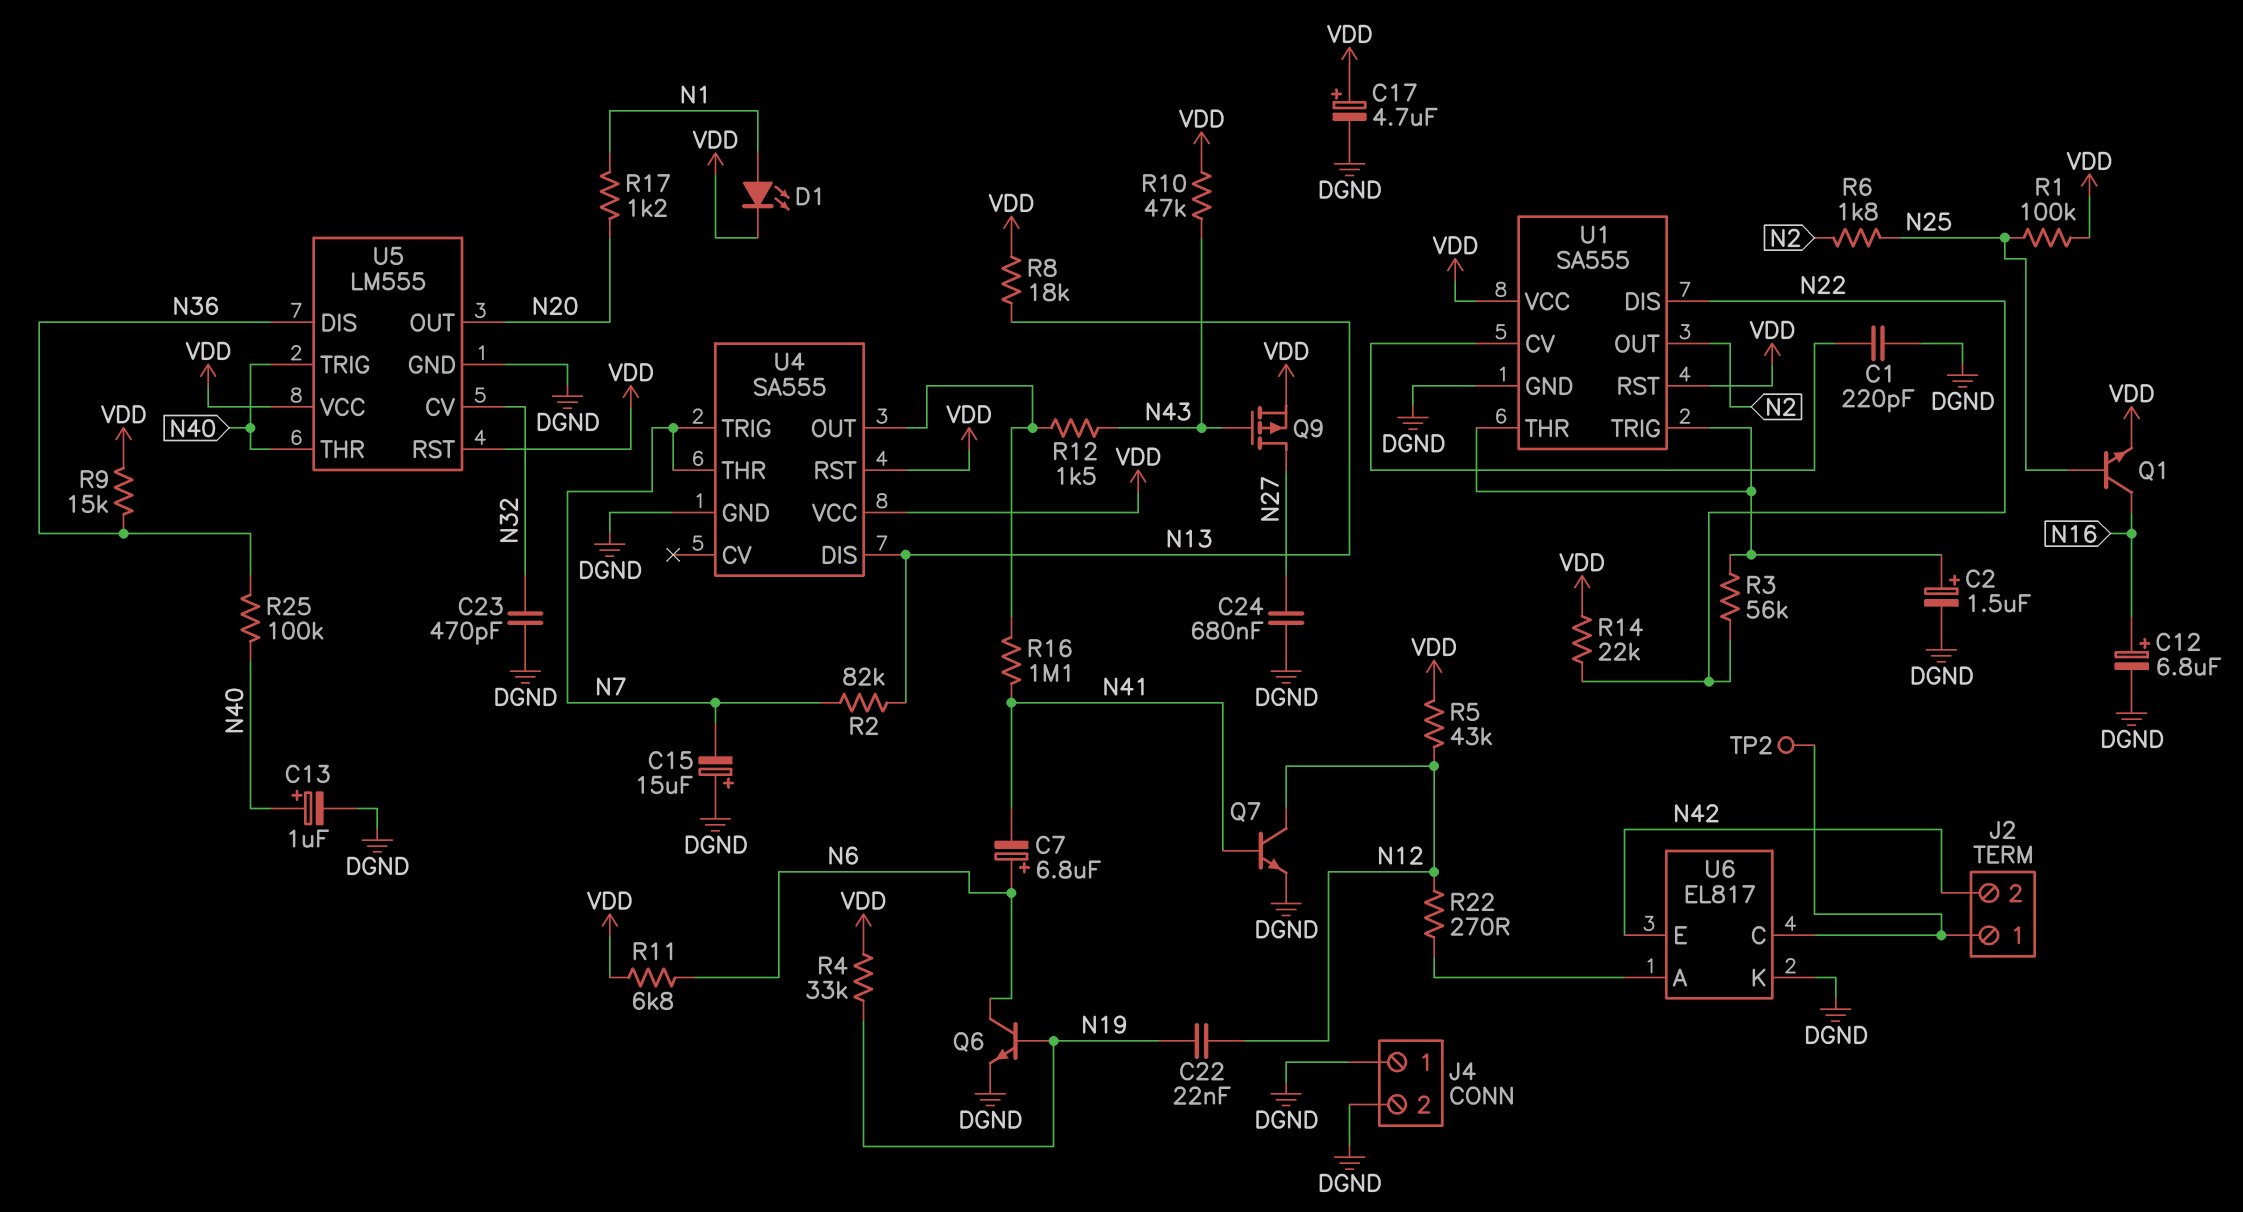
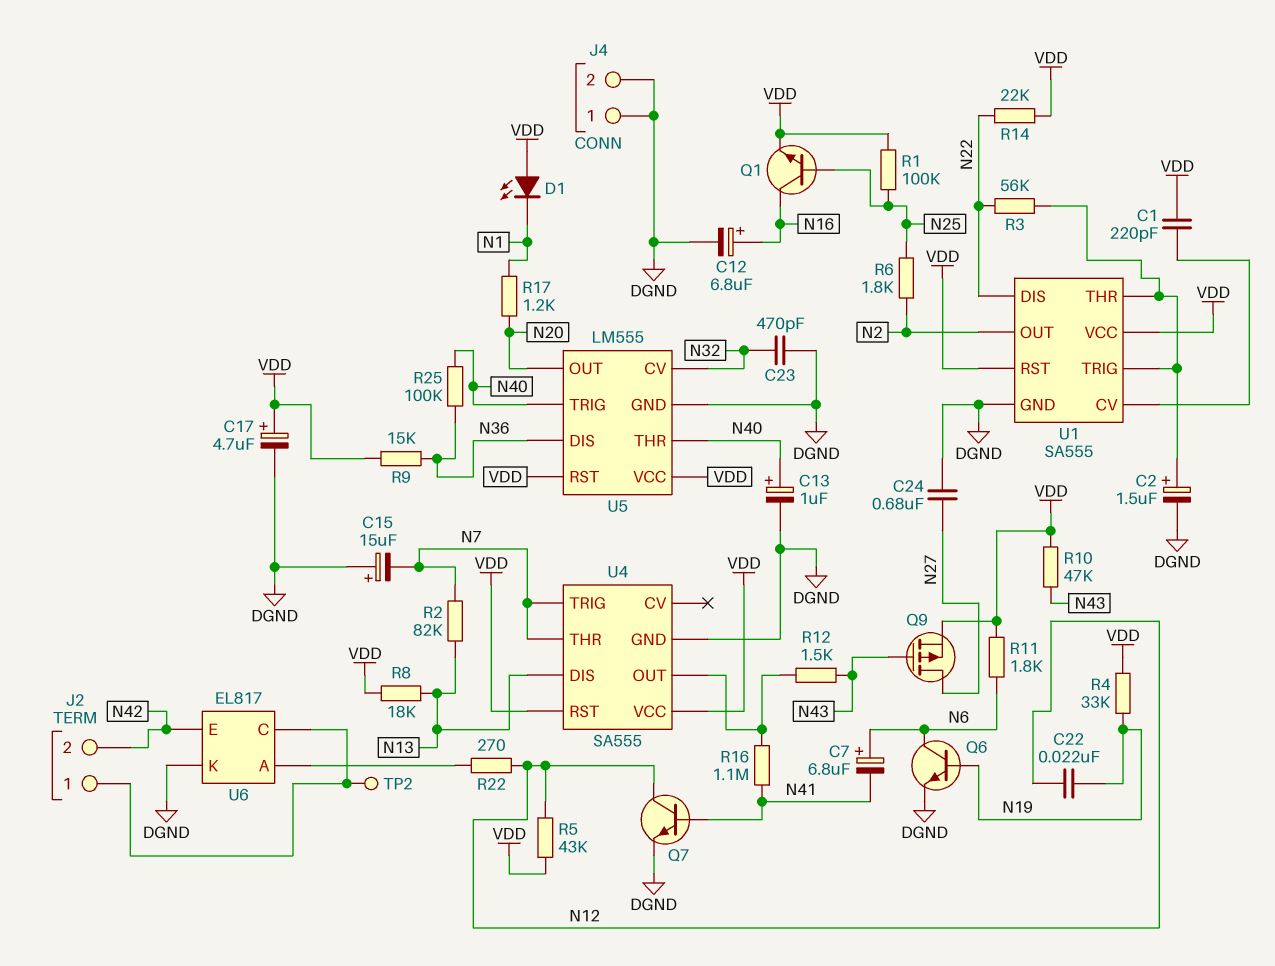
C1: 220pF (DGND, U1/CV) -> 220pF (U1/CV, VDD)
D1: LED (A N1, K VDD) -> LED (A VDD, K N1)
R11: 6.8k (N6, VDD) -> 1.8k (N6, VDD)

